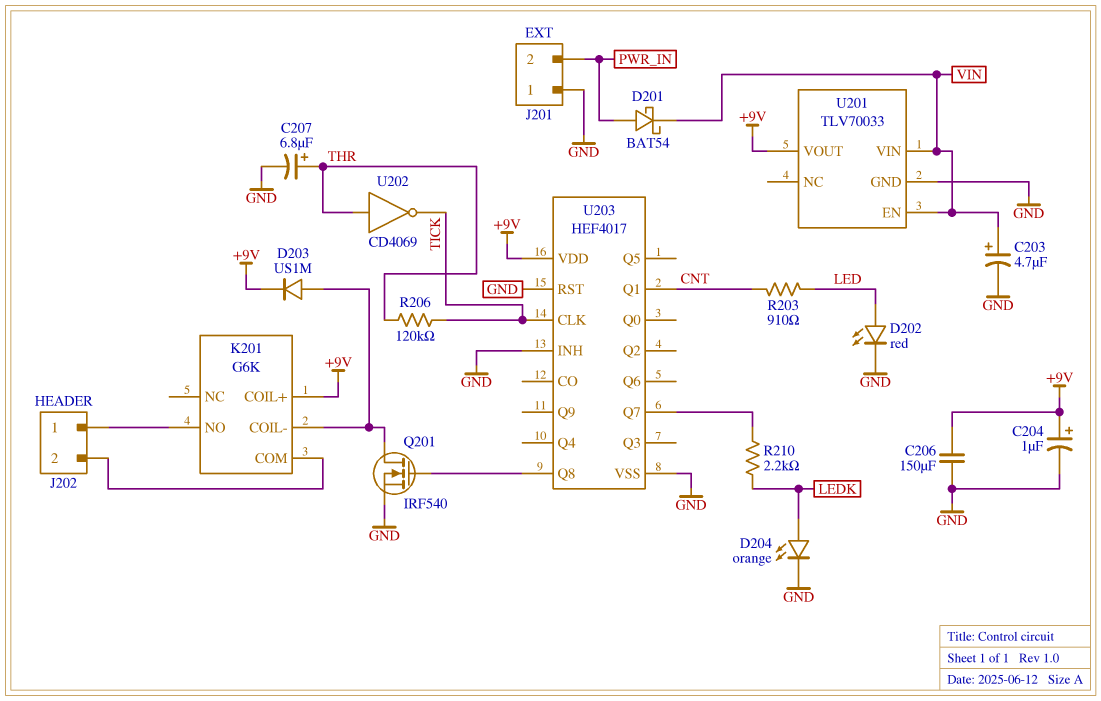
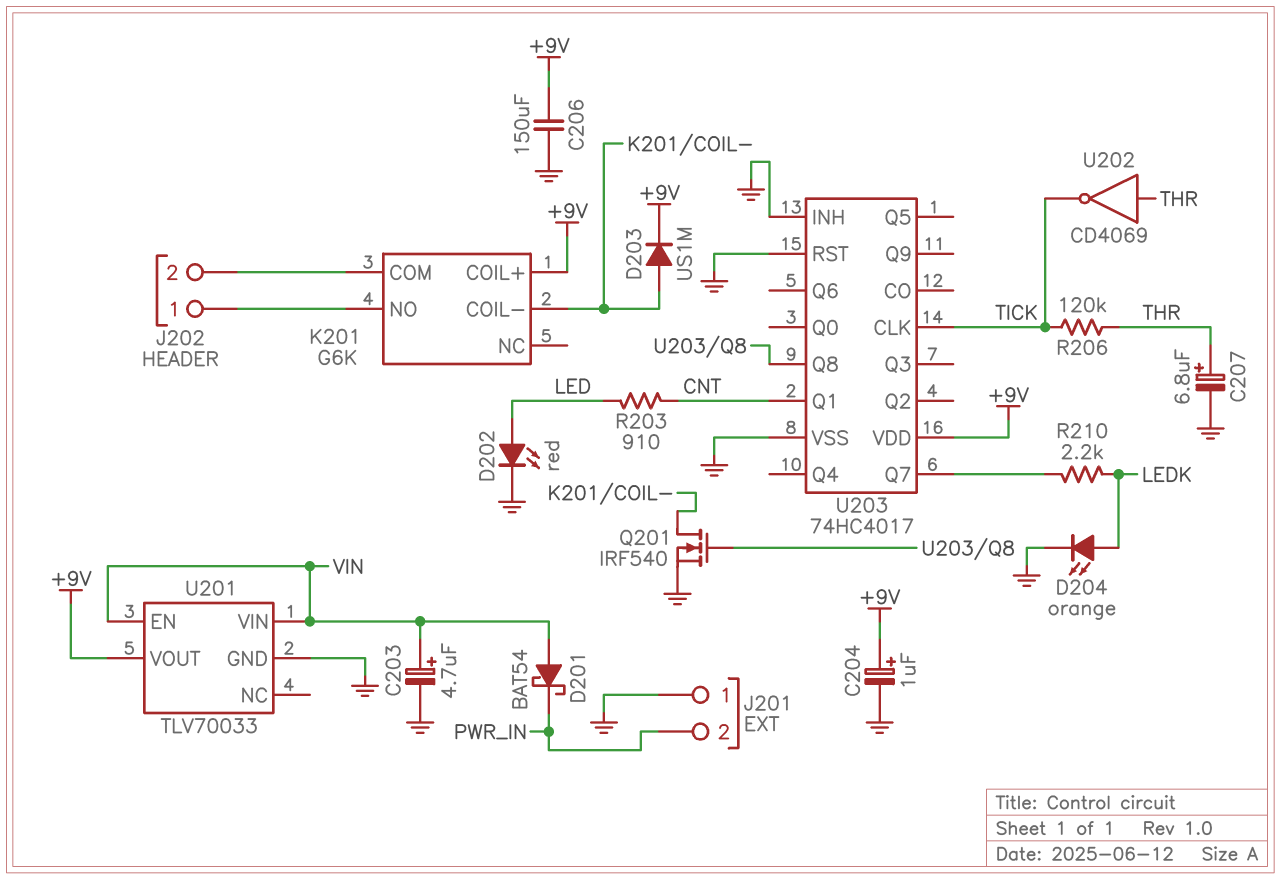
D201: schottky BAT54 (A PWR_IN, K VIN) -> schottky BAT54 (A VIN, K PWR_IN)
U203: HEF4017 -> 74HC4017

